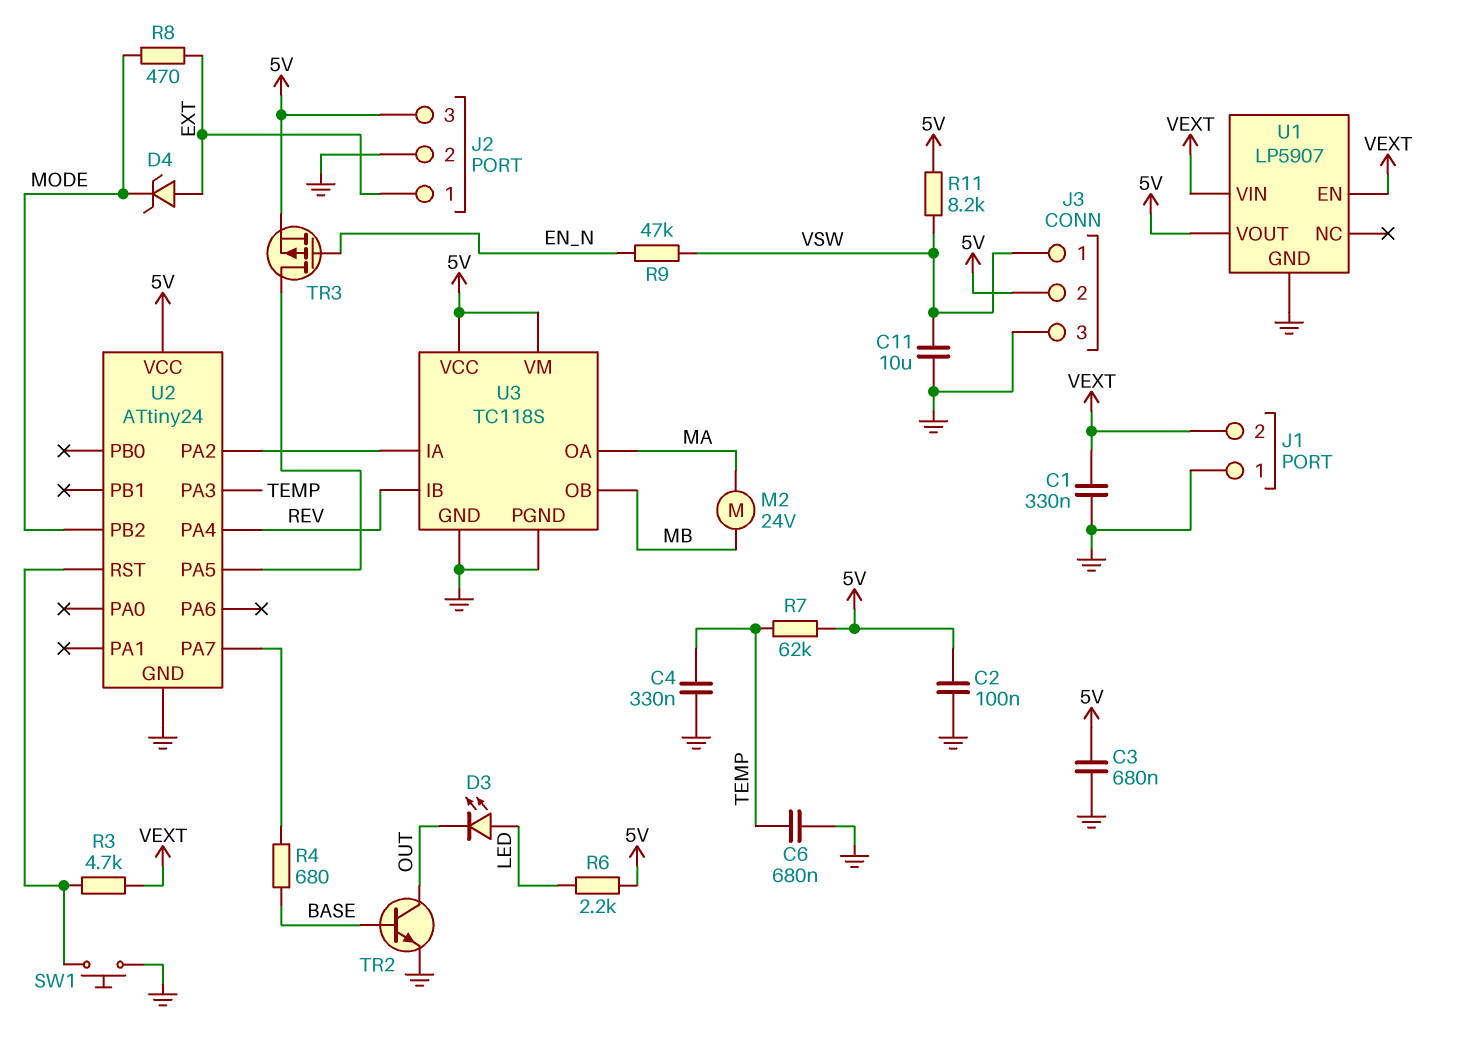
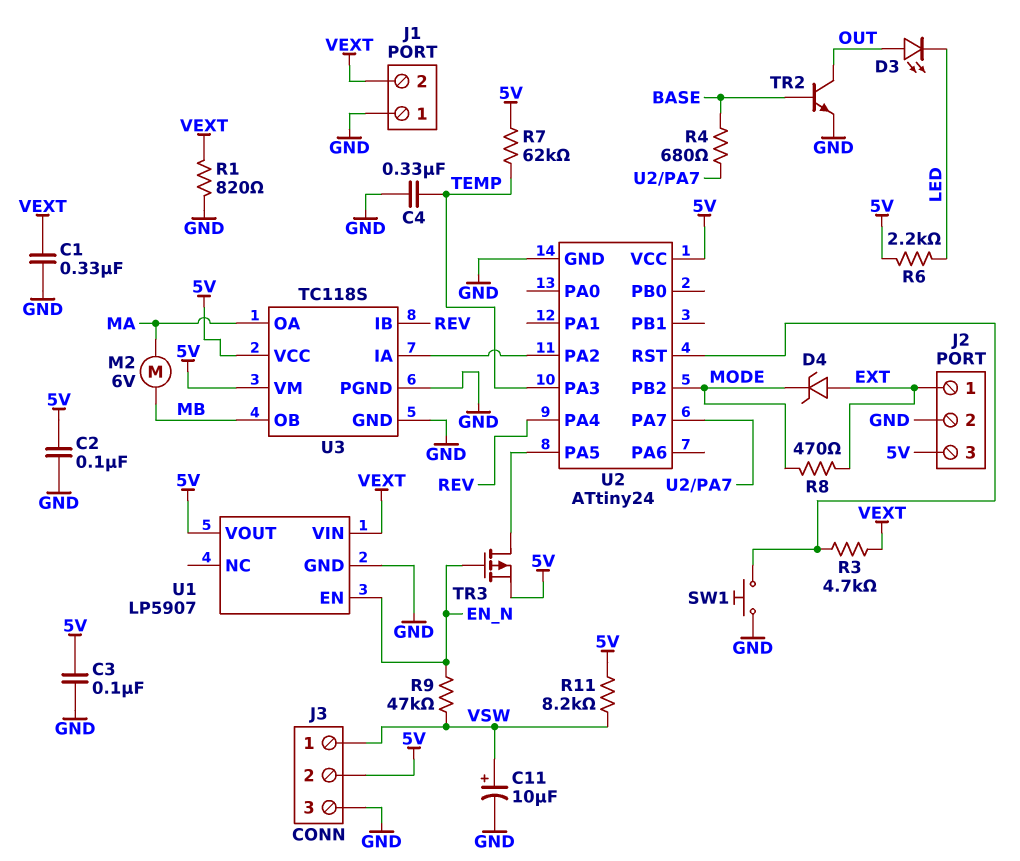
C3: 680nF (5V, GND) -> 100nF (5V, GND)
C6: 680nF (GND, TEMP) -> none
C11: 10uF (GND, VSW) -> 10uF (plus VSW, minus GND)
D3: LED (A LED, K OUT) -> LED (A OUT, K LED)
M2: motor 24V (MA, MB) -> motor 6V (MA, MB)
R1: none -> 820 (GND, VEXT)
U1 pin EN: VEXT -> EN_N

